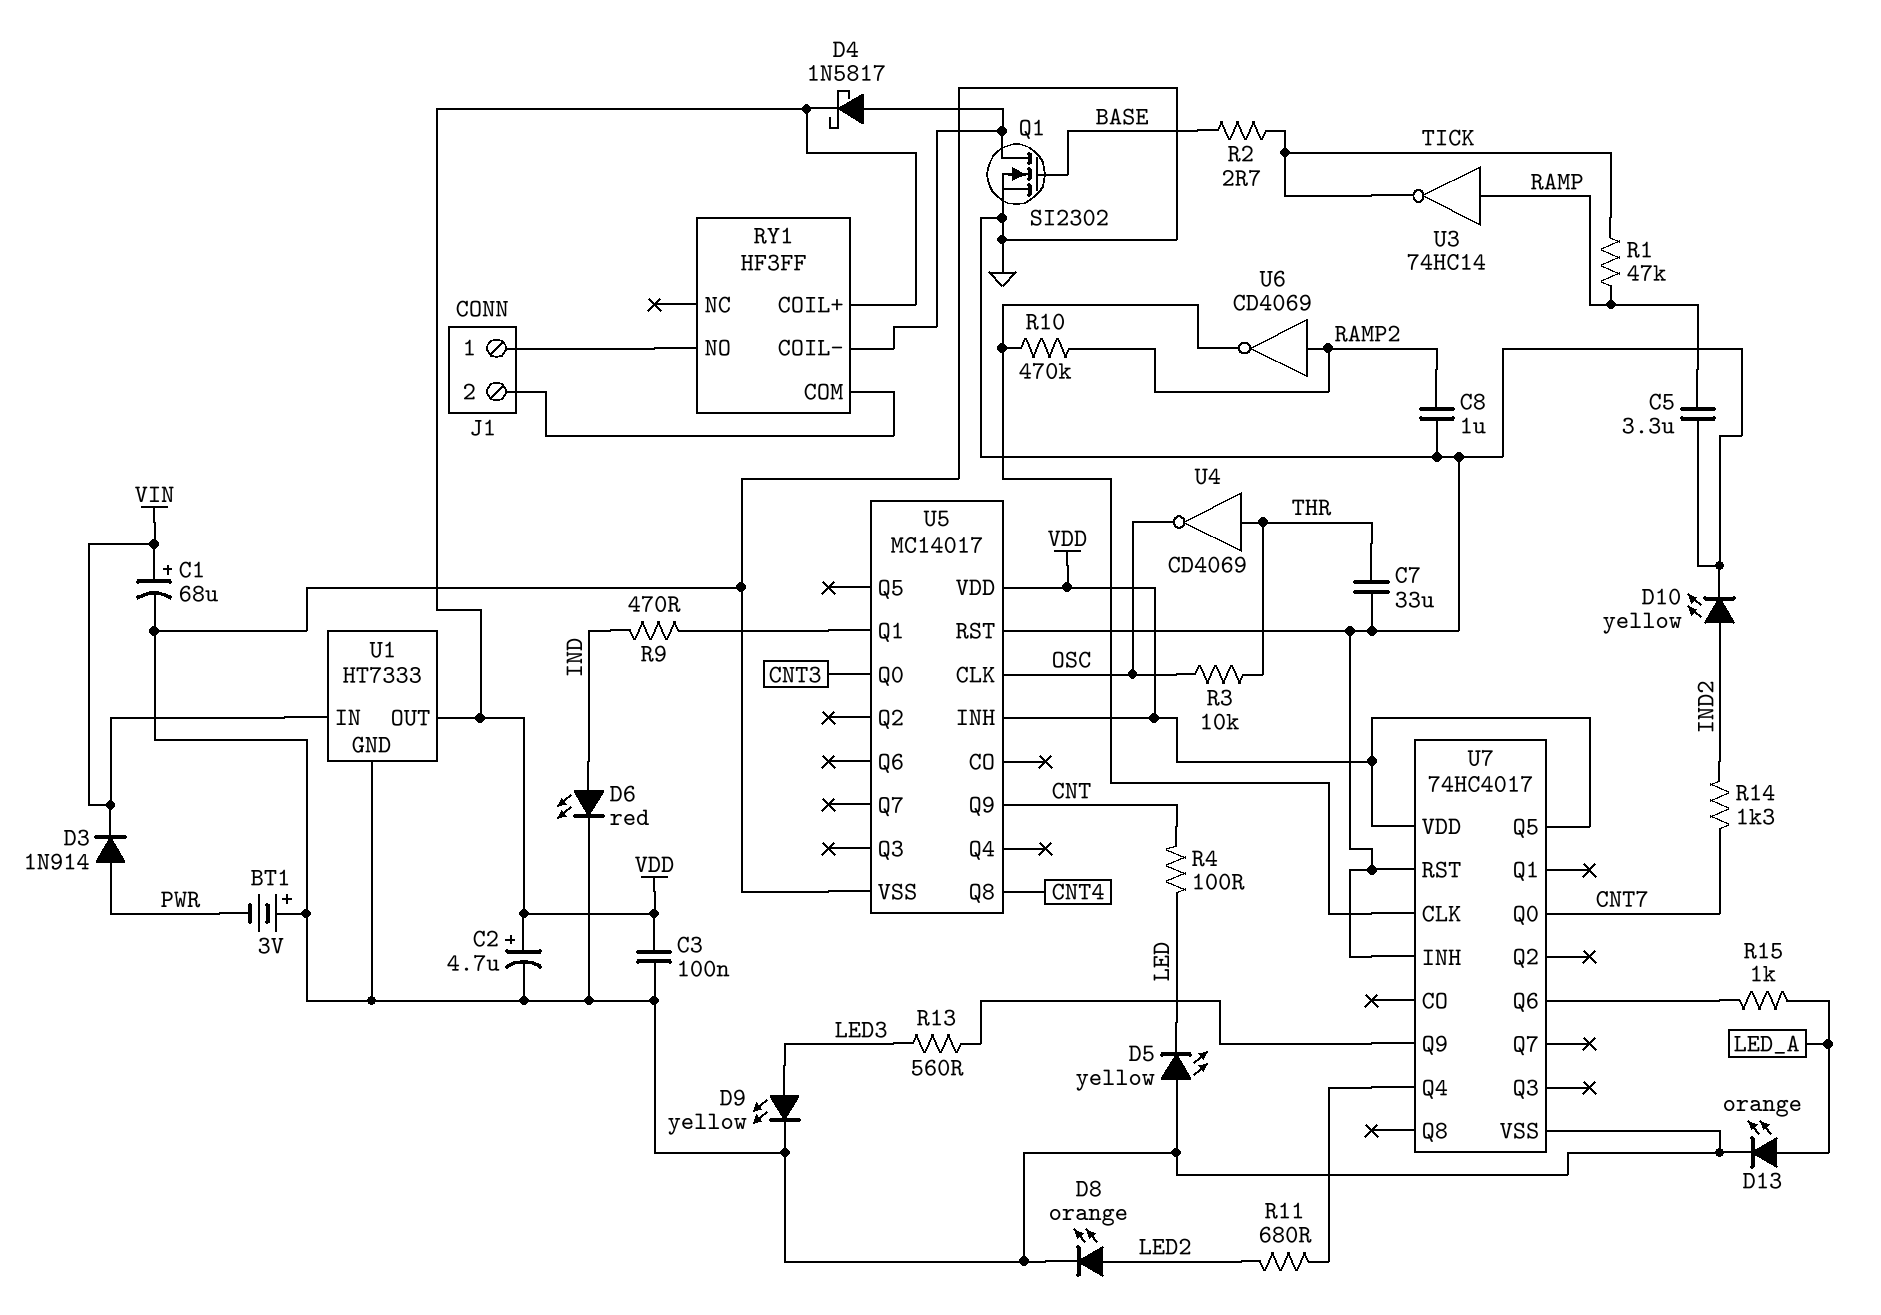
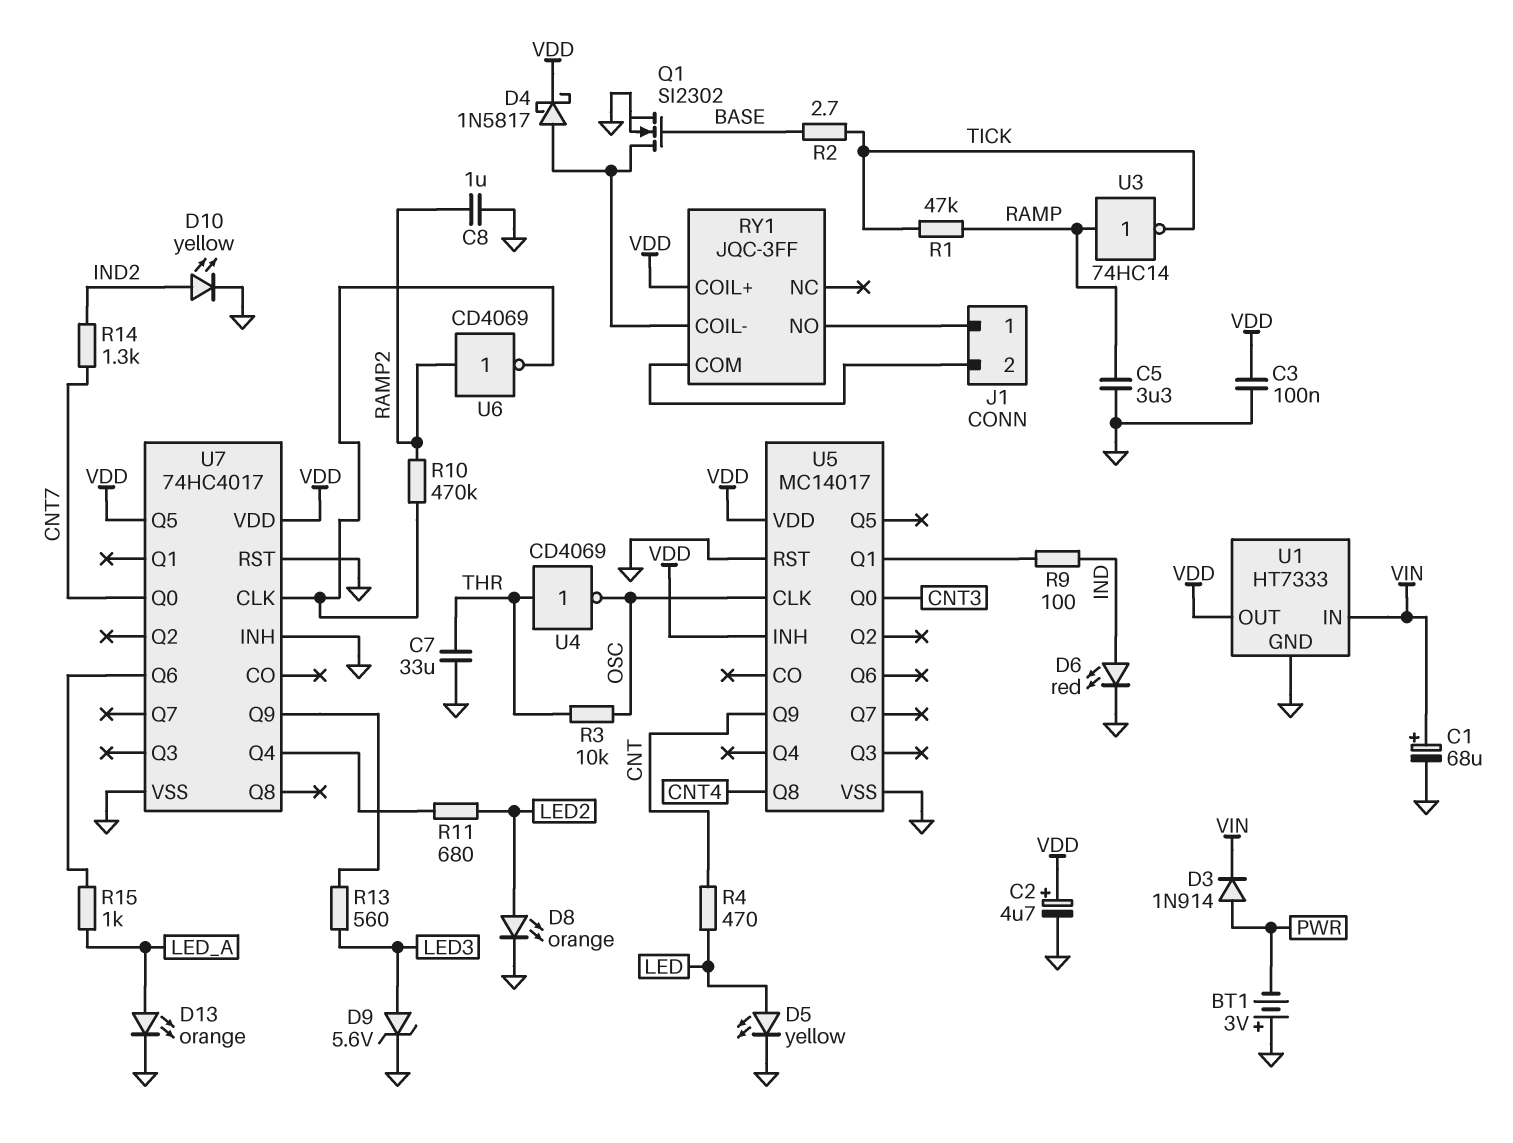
D5: LED yellow (A GND, K LED) -> LED yellow (A LED, K GND)
D9: LED yellow (A LED3, K GND) -> zener 5.6V (A LED3, K GND)
R4: 100 (CNT, LED) -> 470 (CNT, LED)
R9: 470 (IND, U5/Q1) -> 100 (IND, U5/Q1)
RY1: HF3FF -> JQC-3FF

